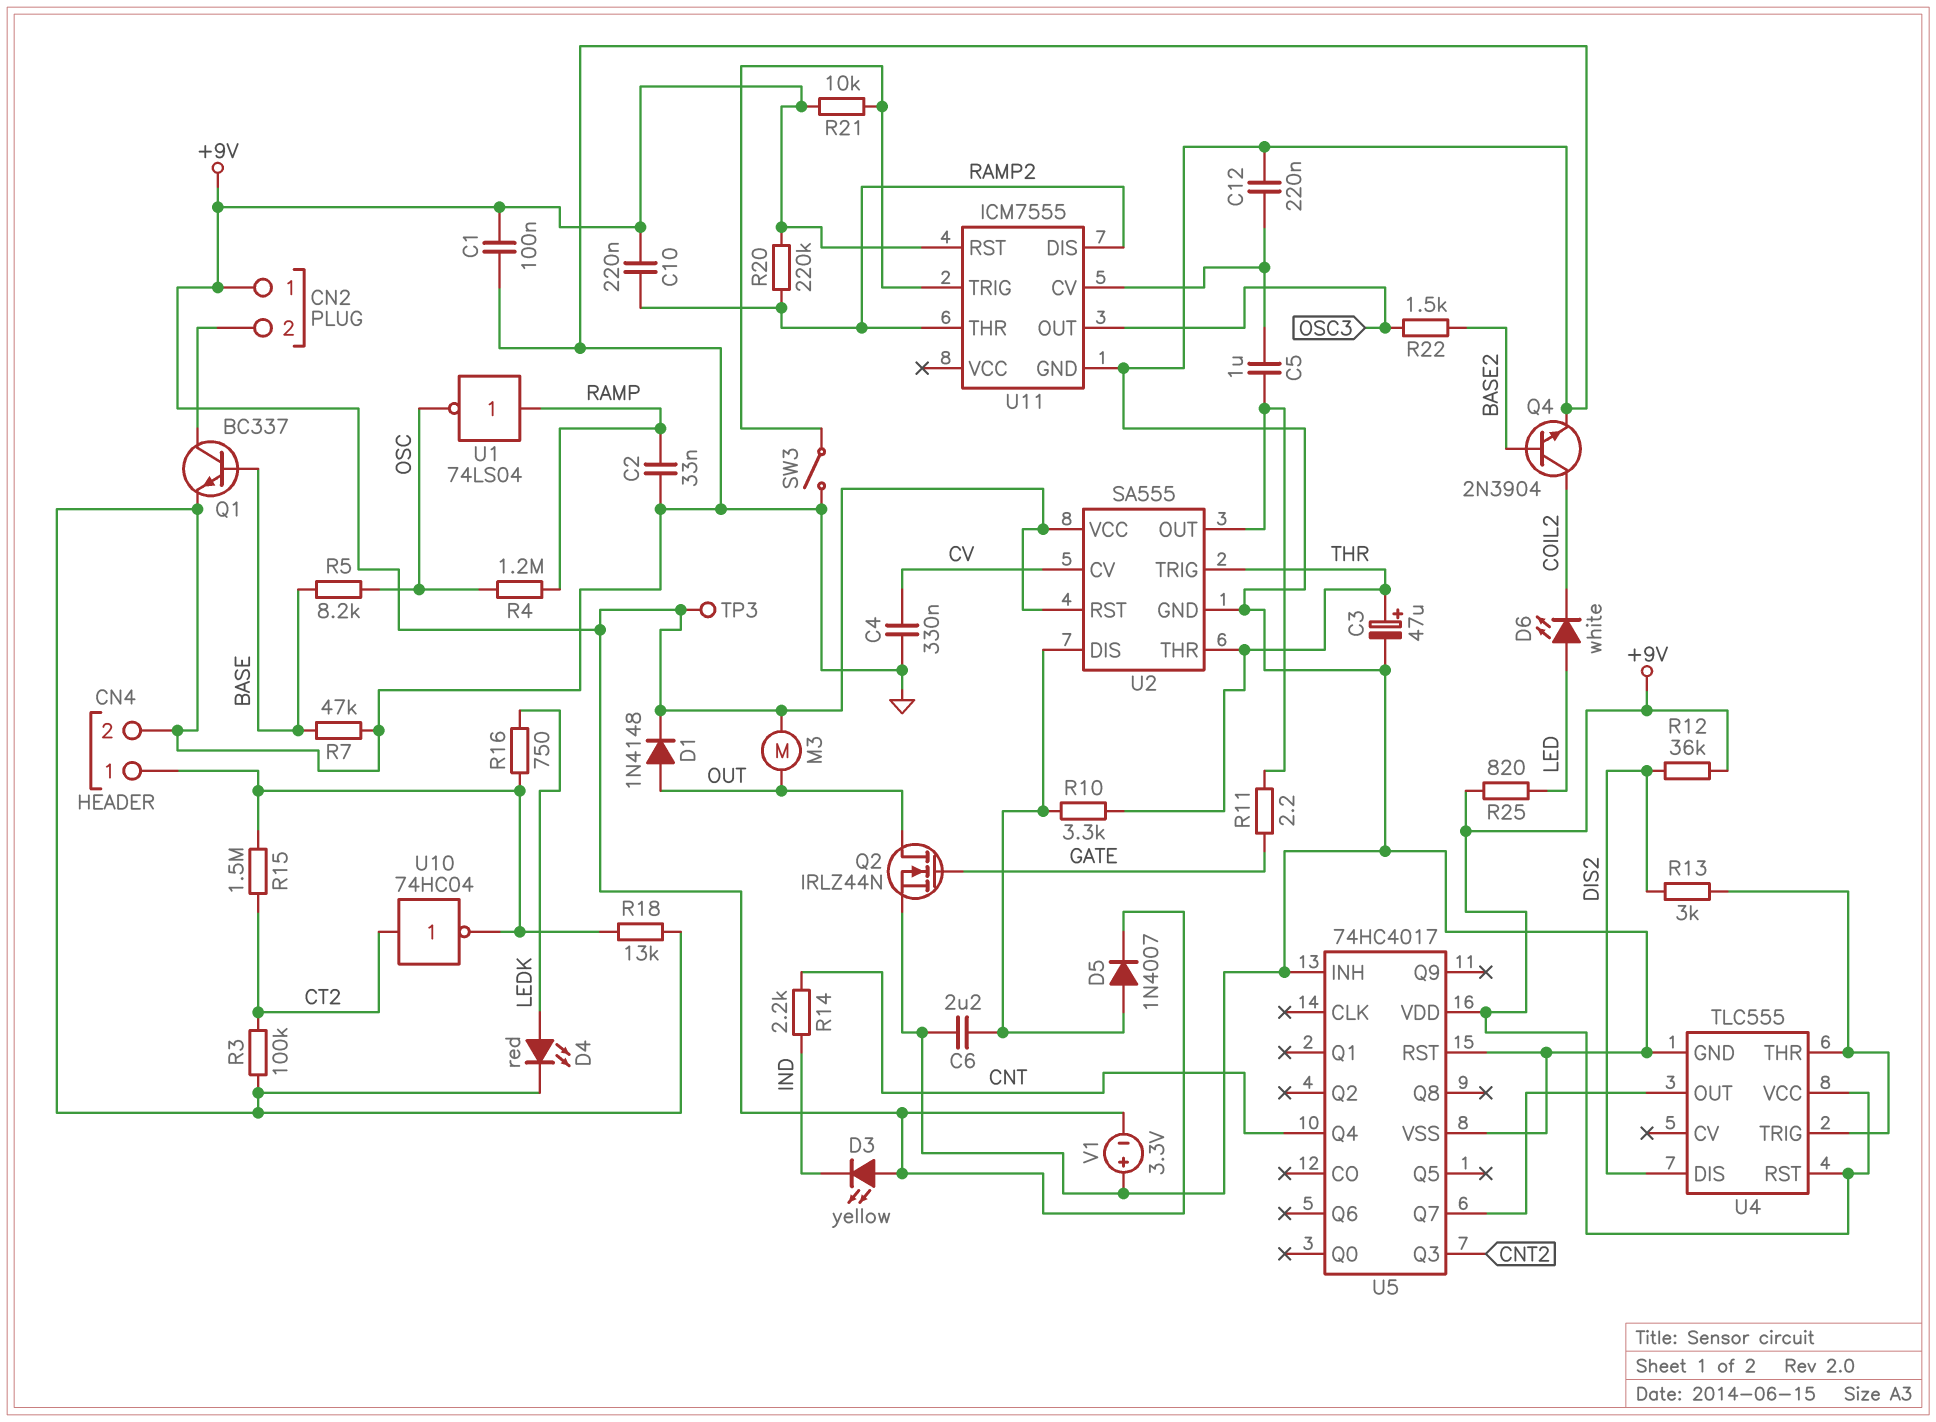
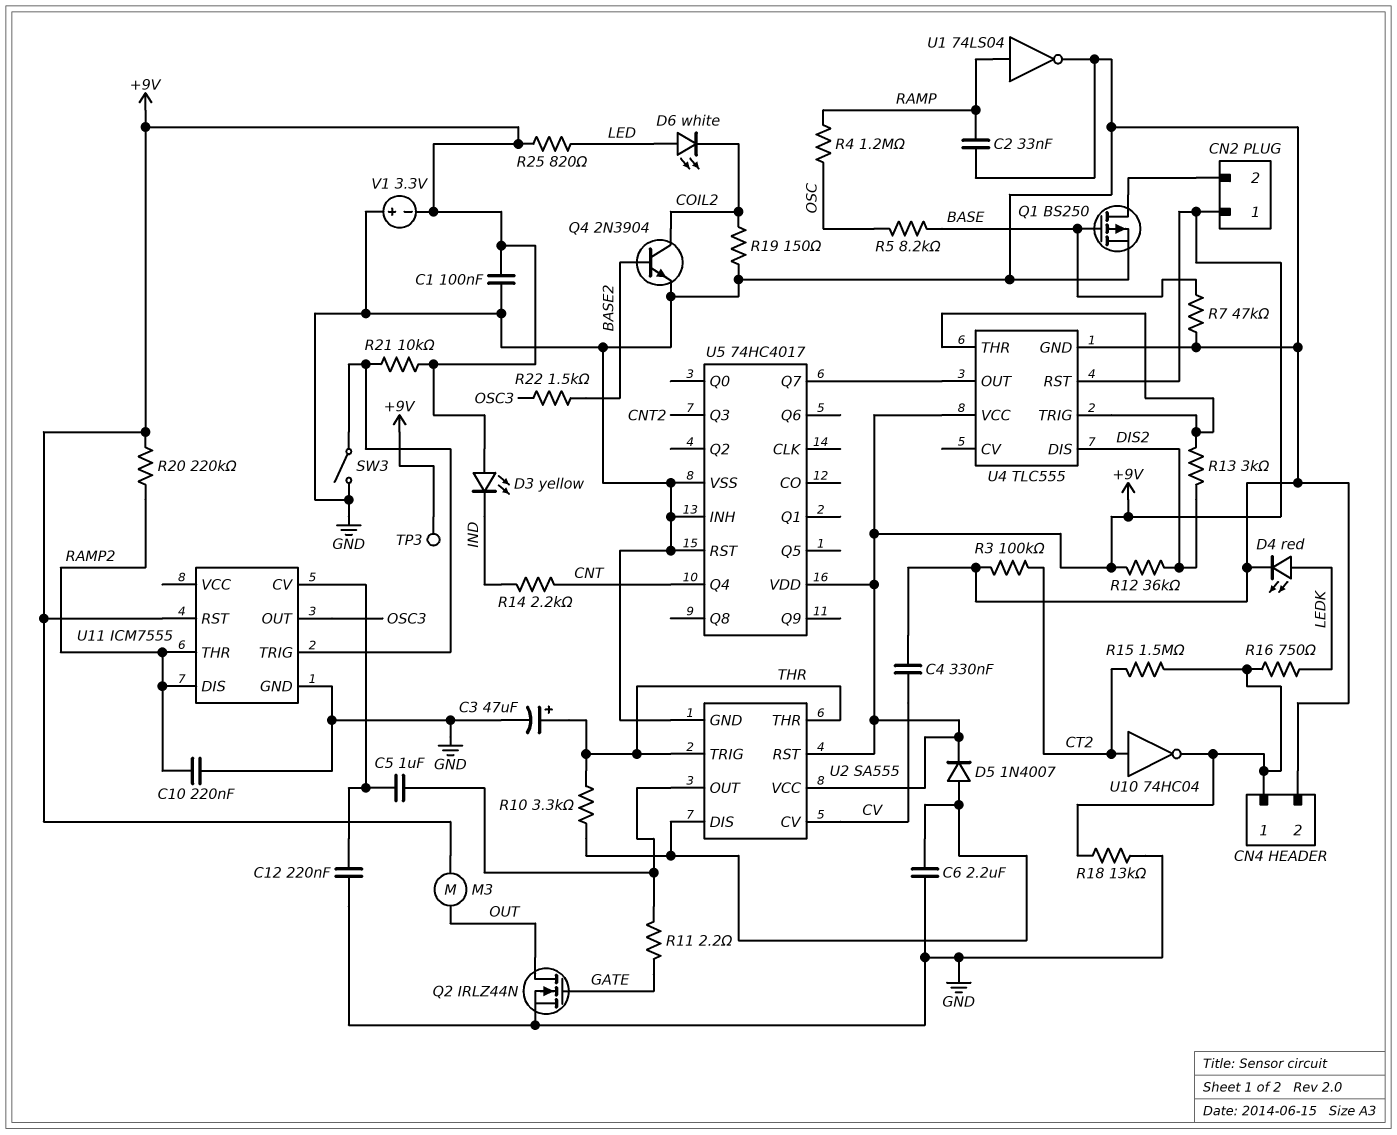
C10: 220nF (+9V, RAMP2) -> 220nF (GND, RAMP2)
D1: diode 1N4148 (A OUT, K +9V) -> none
Q1: NPN BC337 (B BASE, C CN2/2, E GND) -> PMOS BS250 (G BASE, D CN2/2, S GND)
R19: none -> 150 (COIL2, GND)
U1: NOT 74LS04 (in RAMP, out OSC) -> NOT 74LS04 (in RAMP, out GND)

